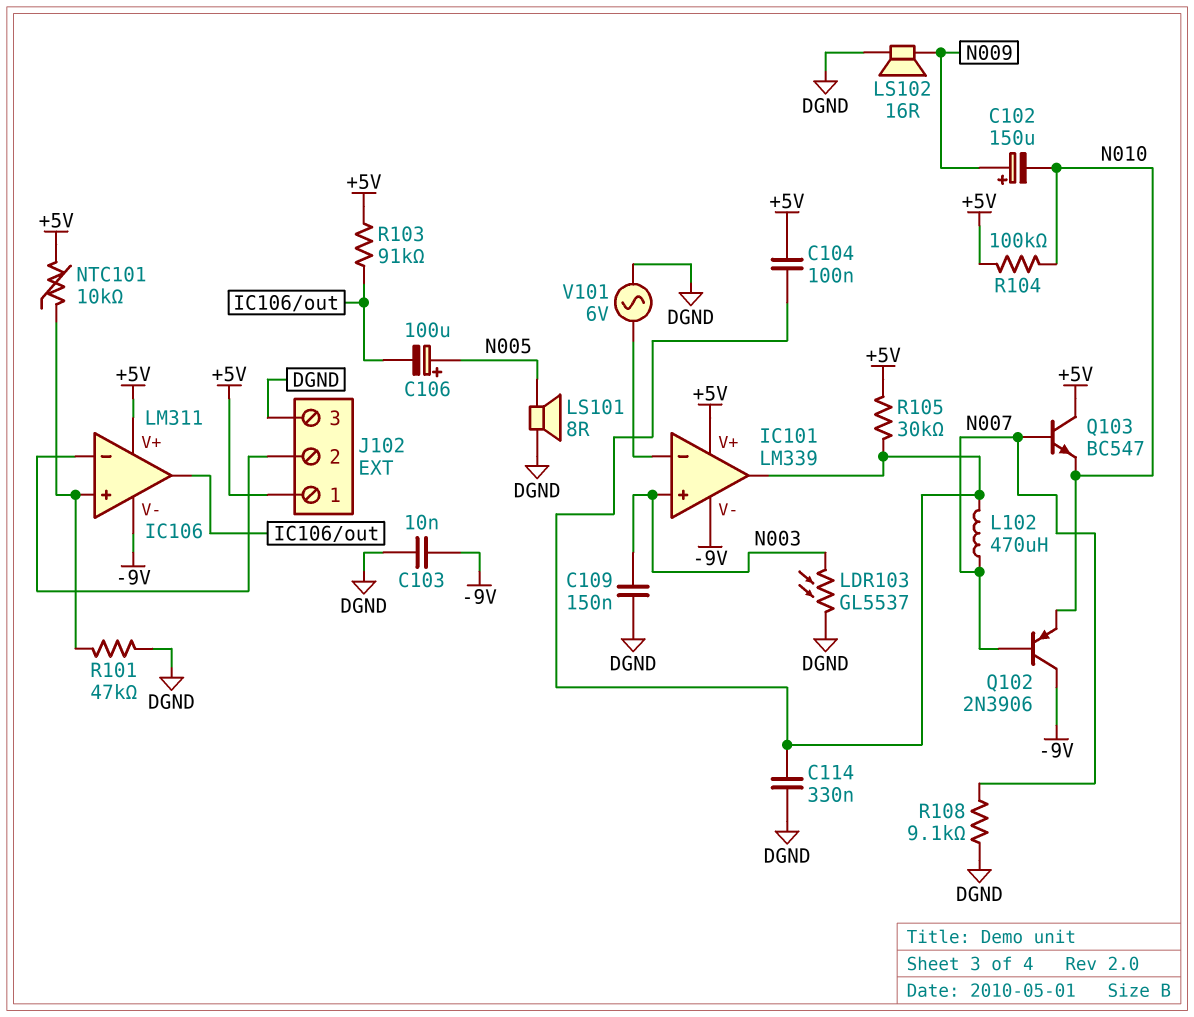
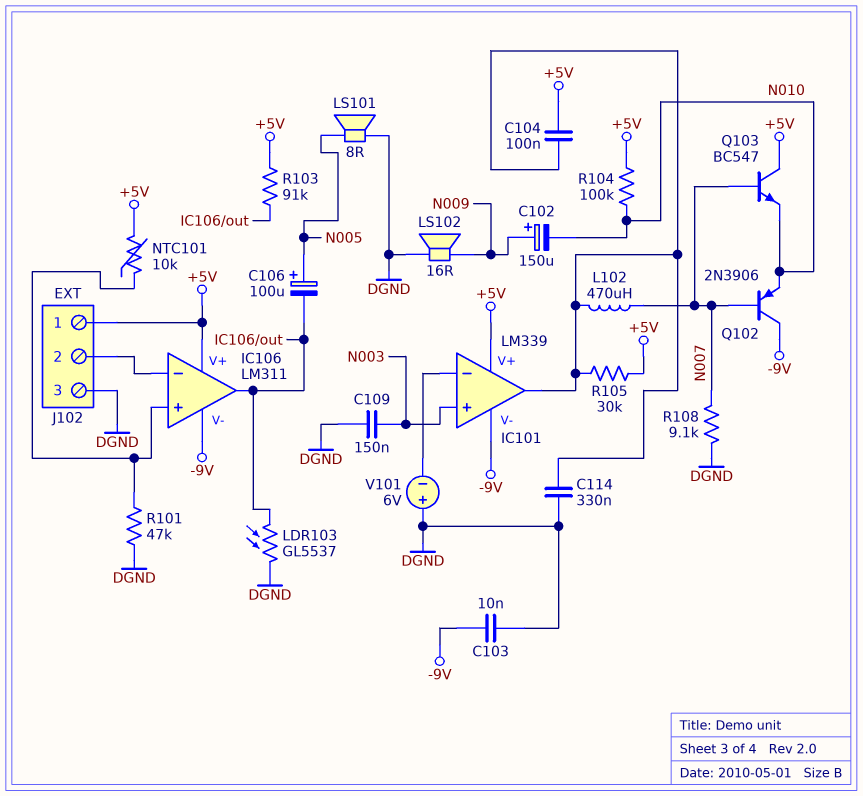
LDR103: GL5537 (DGND, N003) -> GL5537 (DGND, IC106/out)
V101: AC 6V (DGND, IC101/in-) -> 6V (plus DGND, minus IC101/in-)

